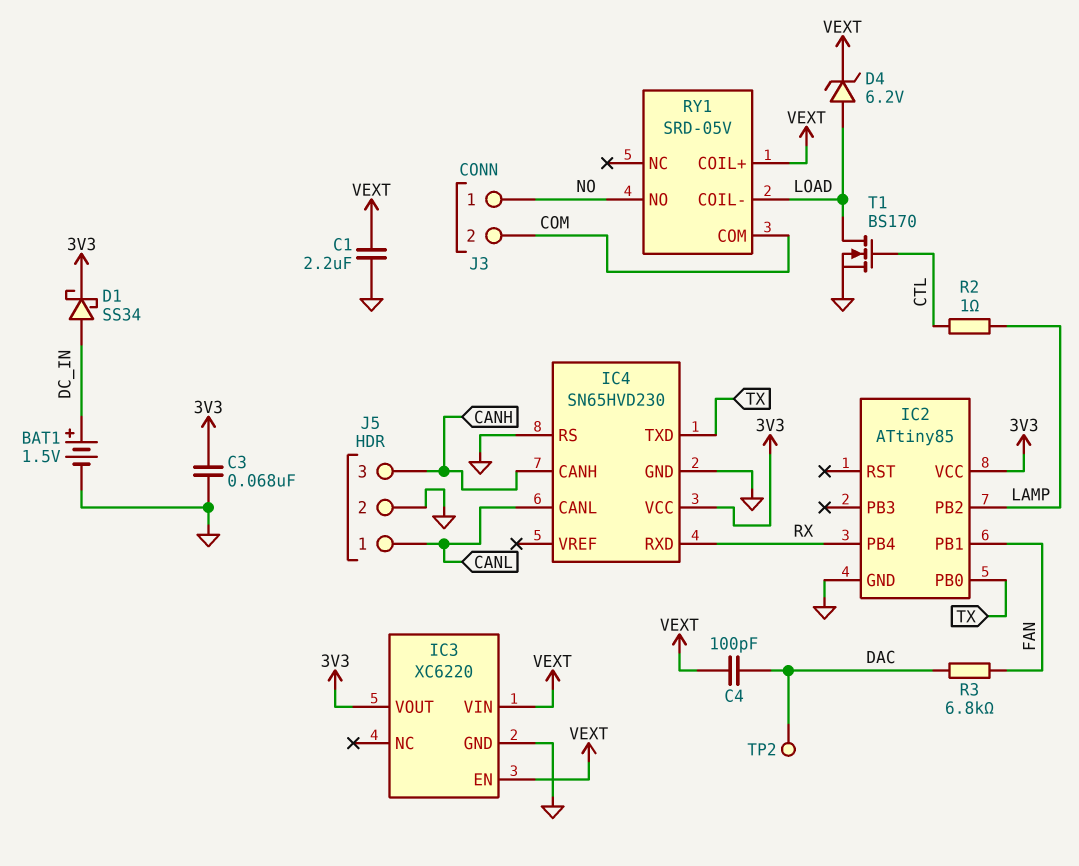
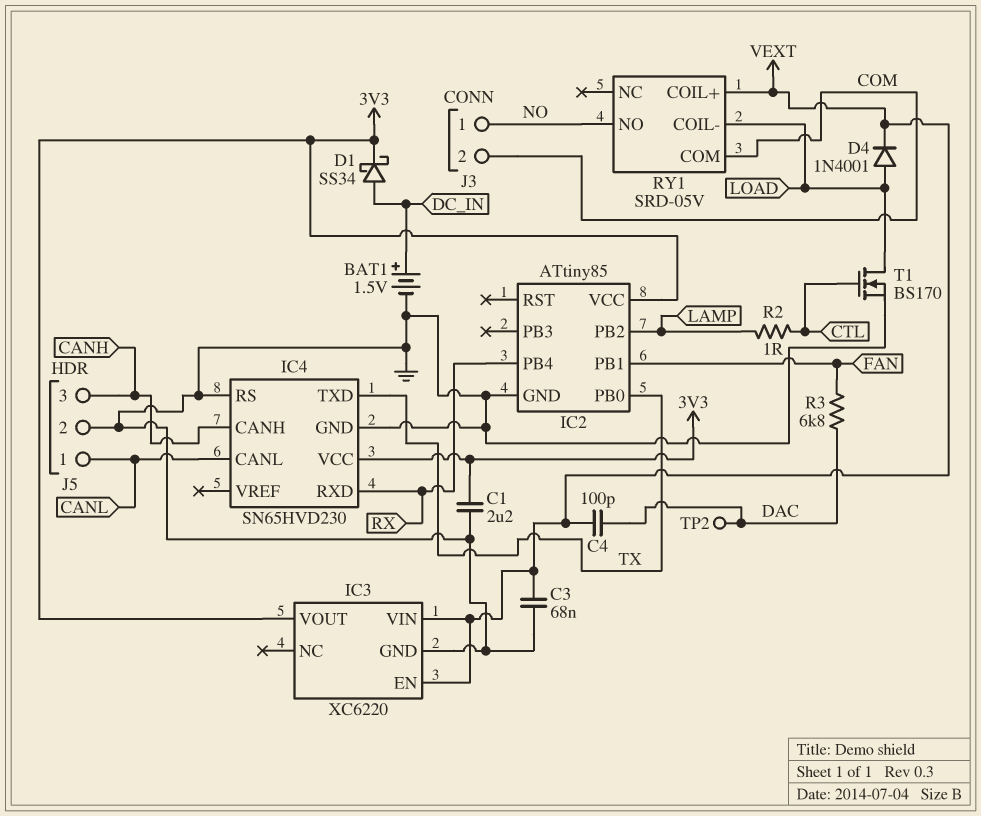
C1: 2.2uF (GND, VEXT) -> 2.2uF (3V3, GND)
C3: 68nF (3V3, GND) -> 68nF (GND, VEXT)
D4: zener 6.2V (A LOAD, K VEXT) -> diode 1N4001 (A LOAD, K VEXT)

